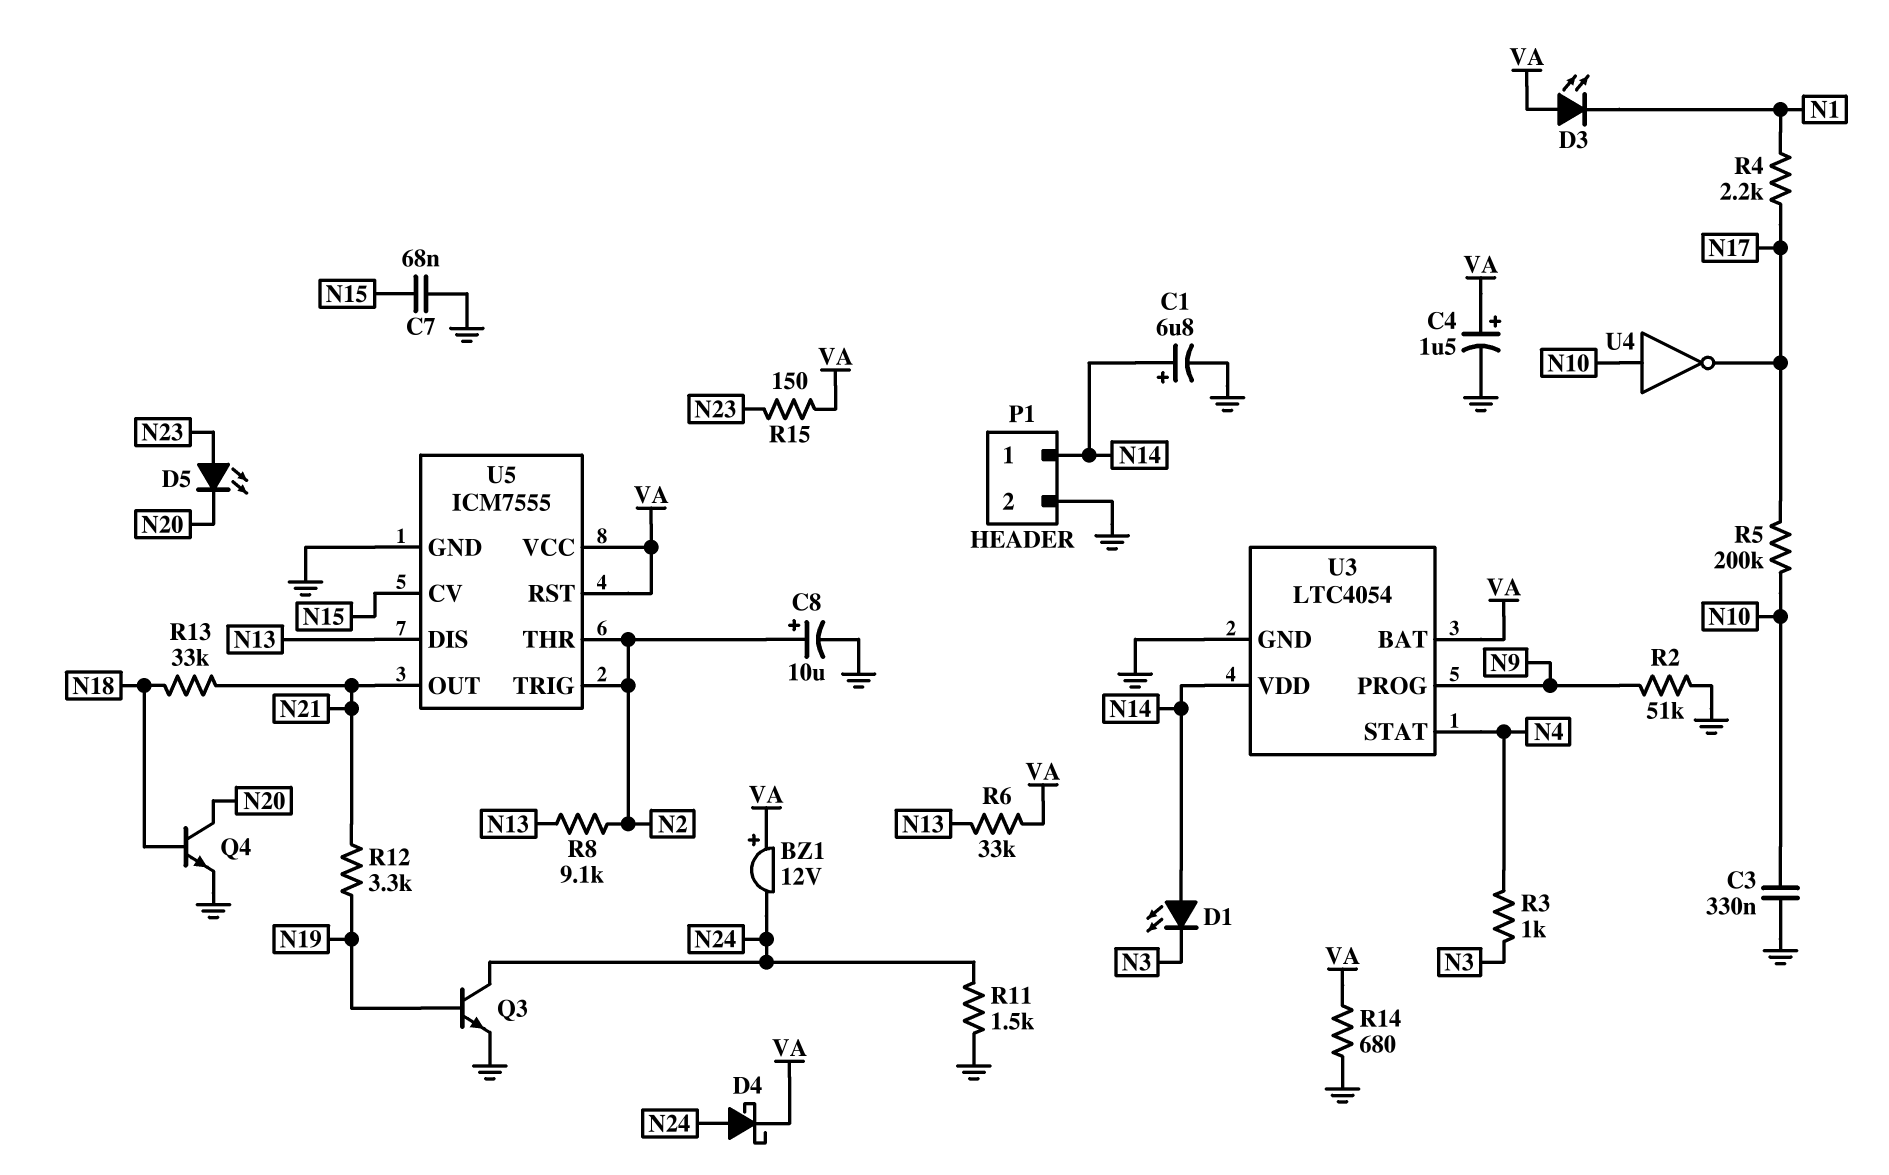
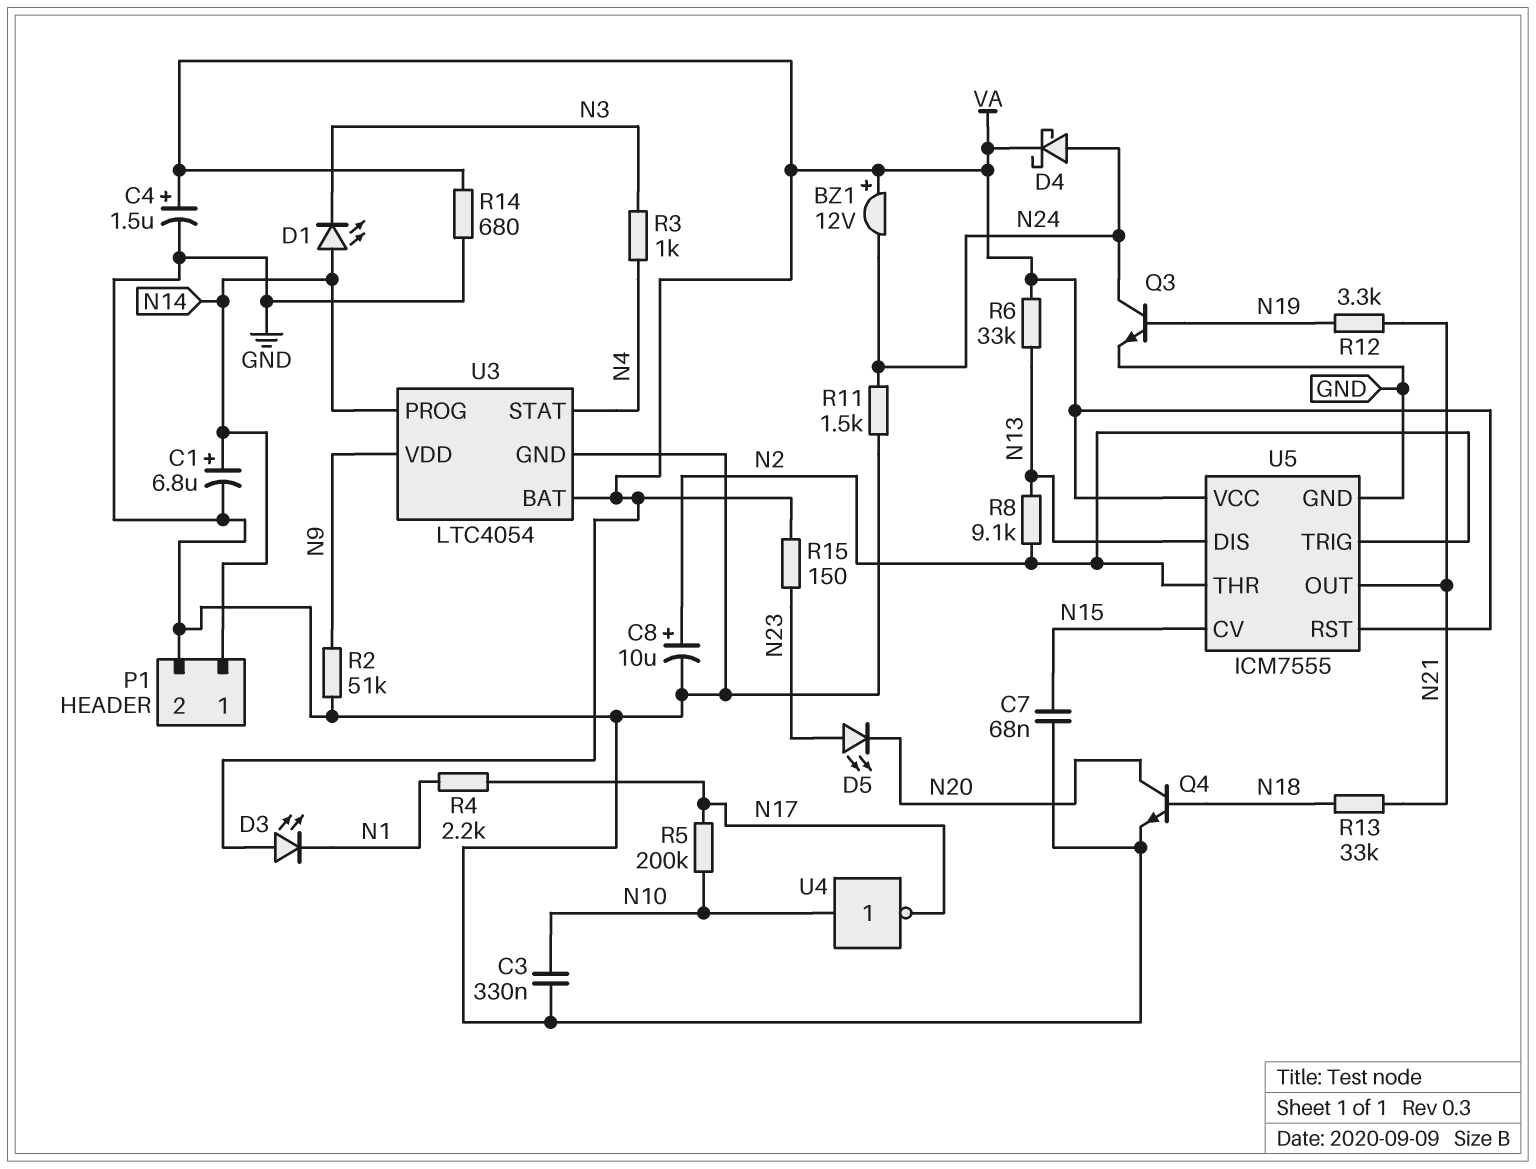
U3 pin PROG: N9 -> N14
U3 pin VDD: N14 -> N9

